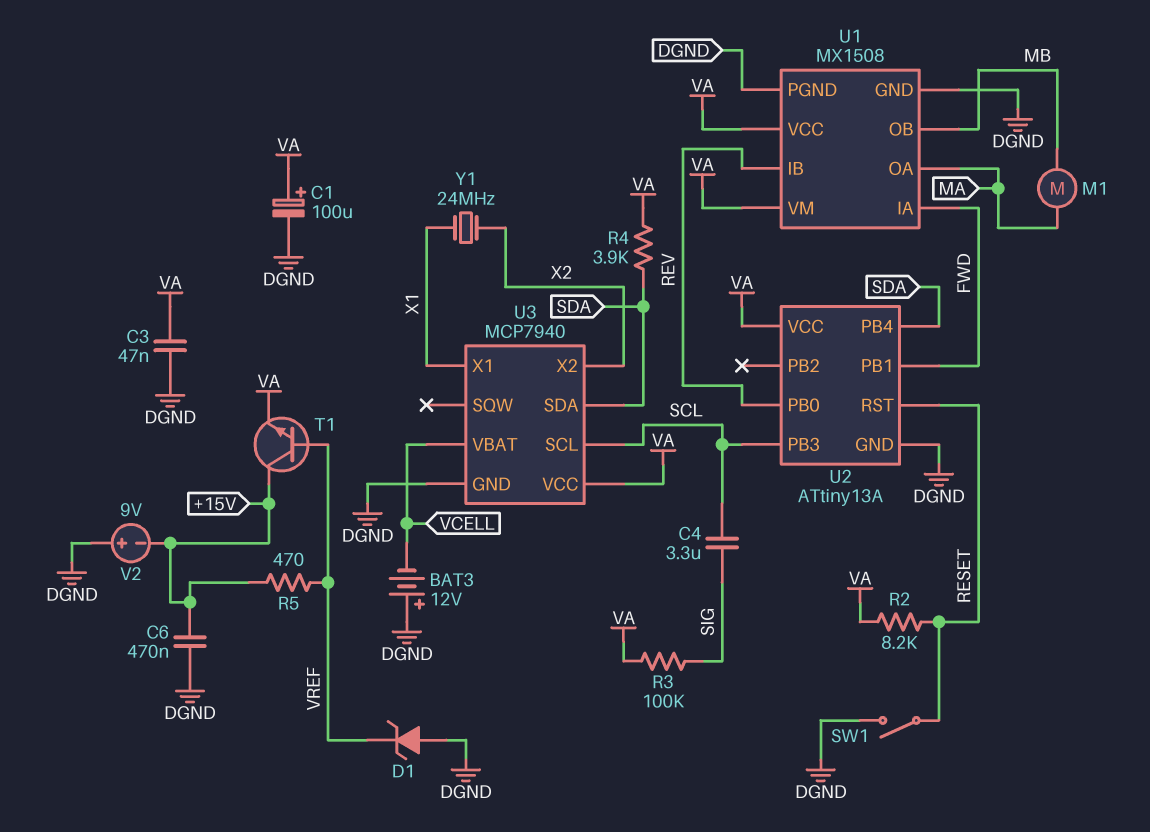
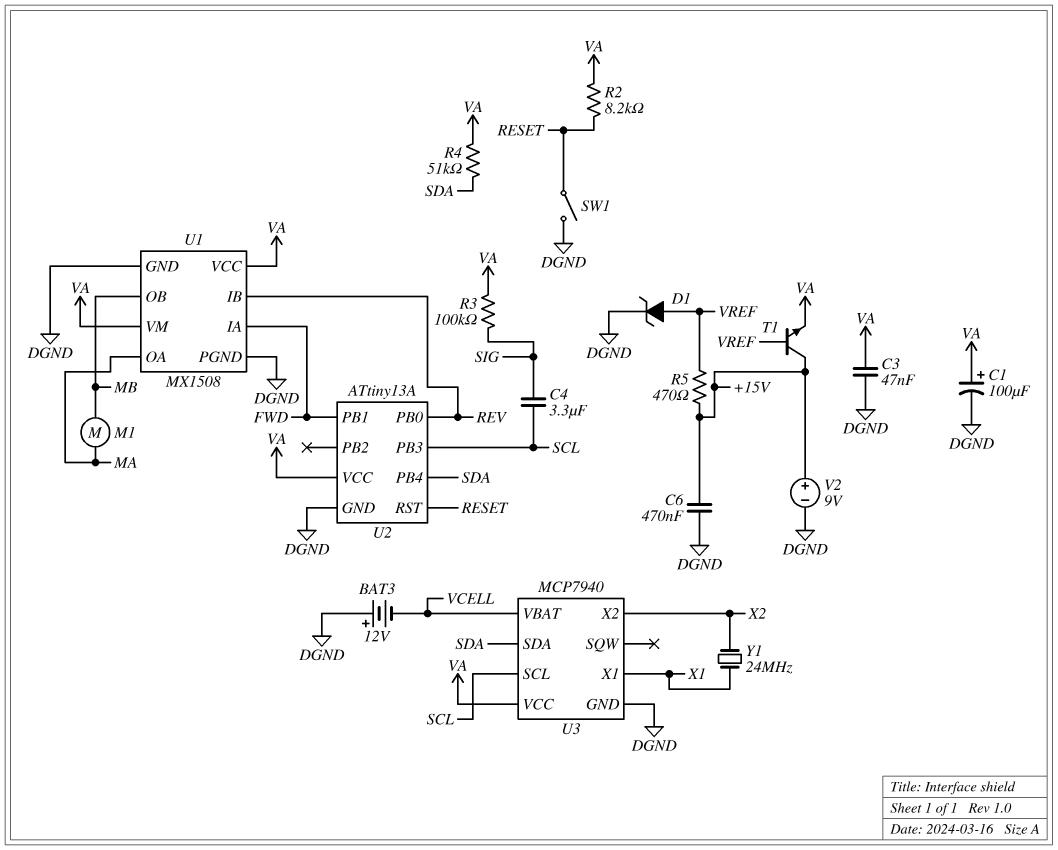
D1: zener (A DGND, K VREF) -> zener (A VREF, K DGND)
R4: 3.9k (SDA, VA) -> 51k (SDA, VA)
V2: 9V (plus DGND, minus +15V) -> 9V (plus +15V, minus DGND)

